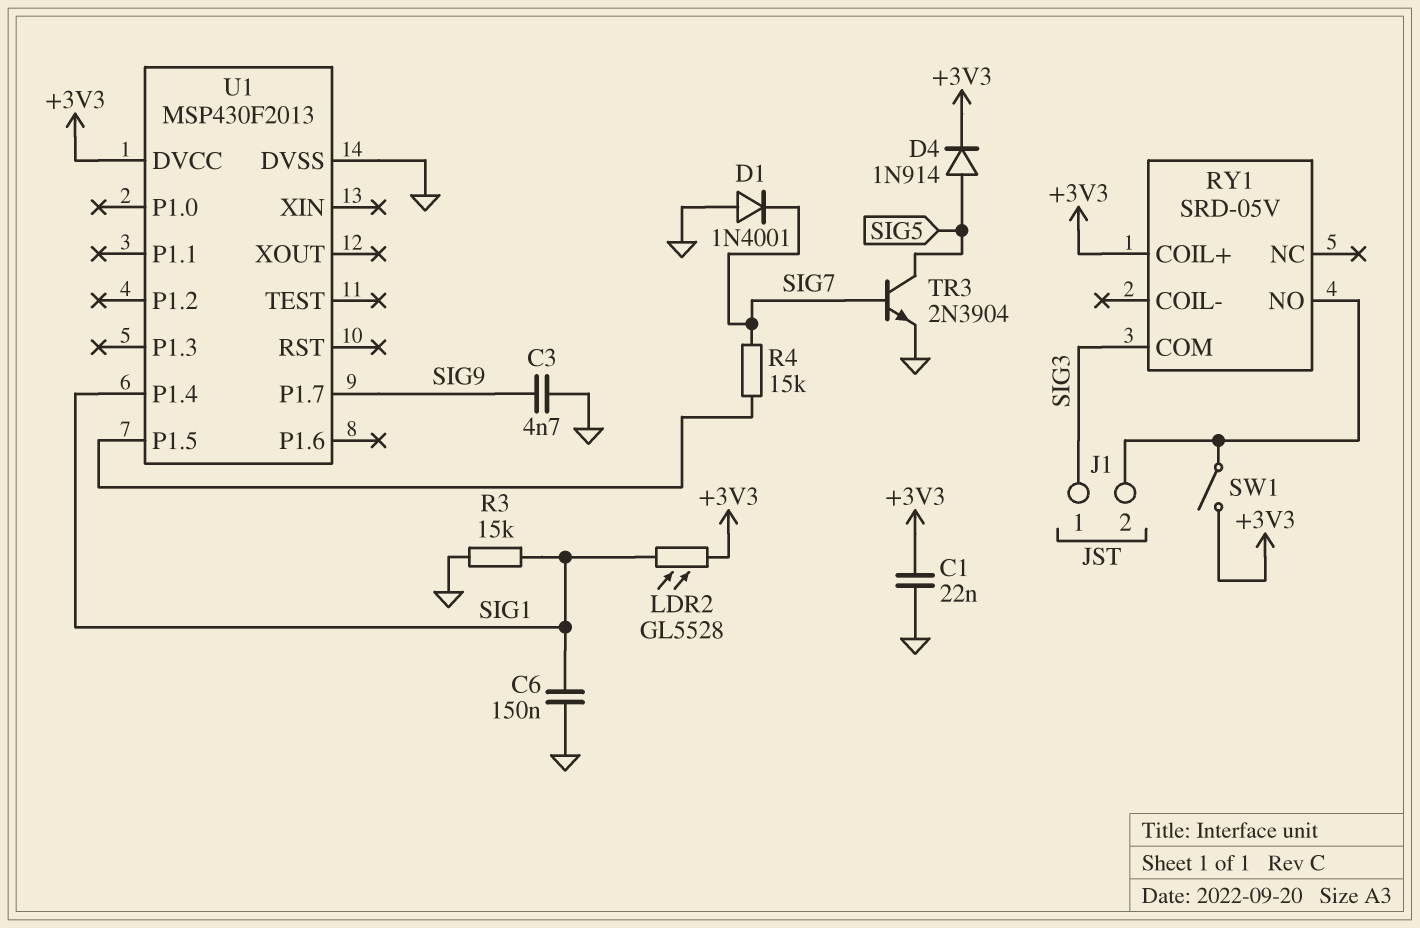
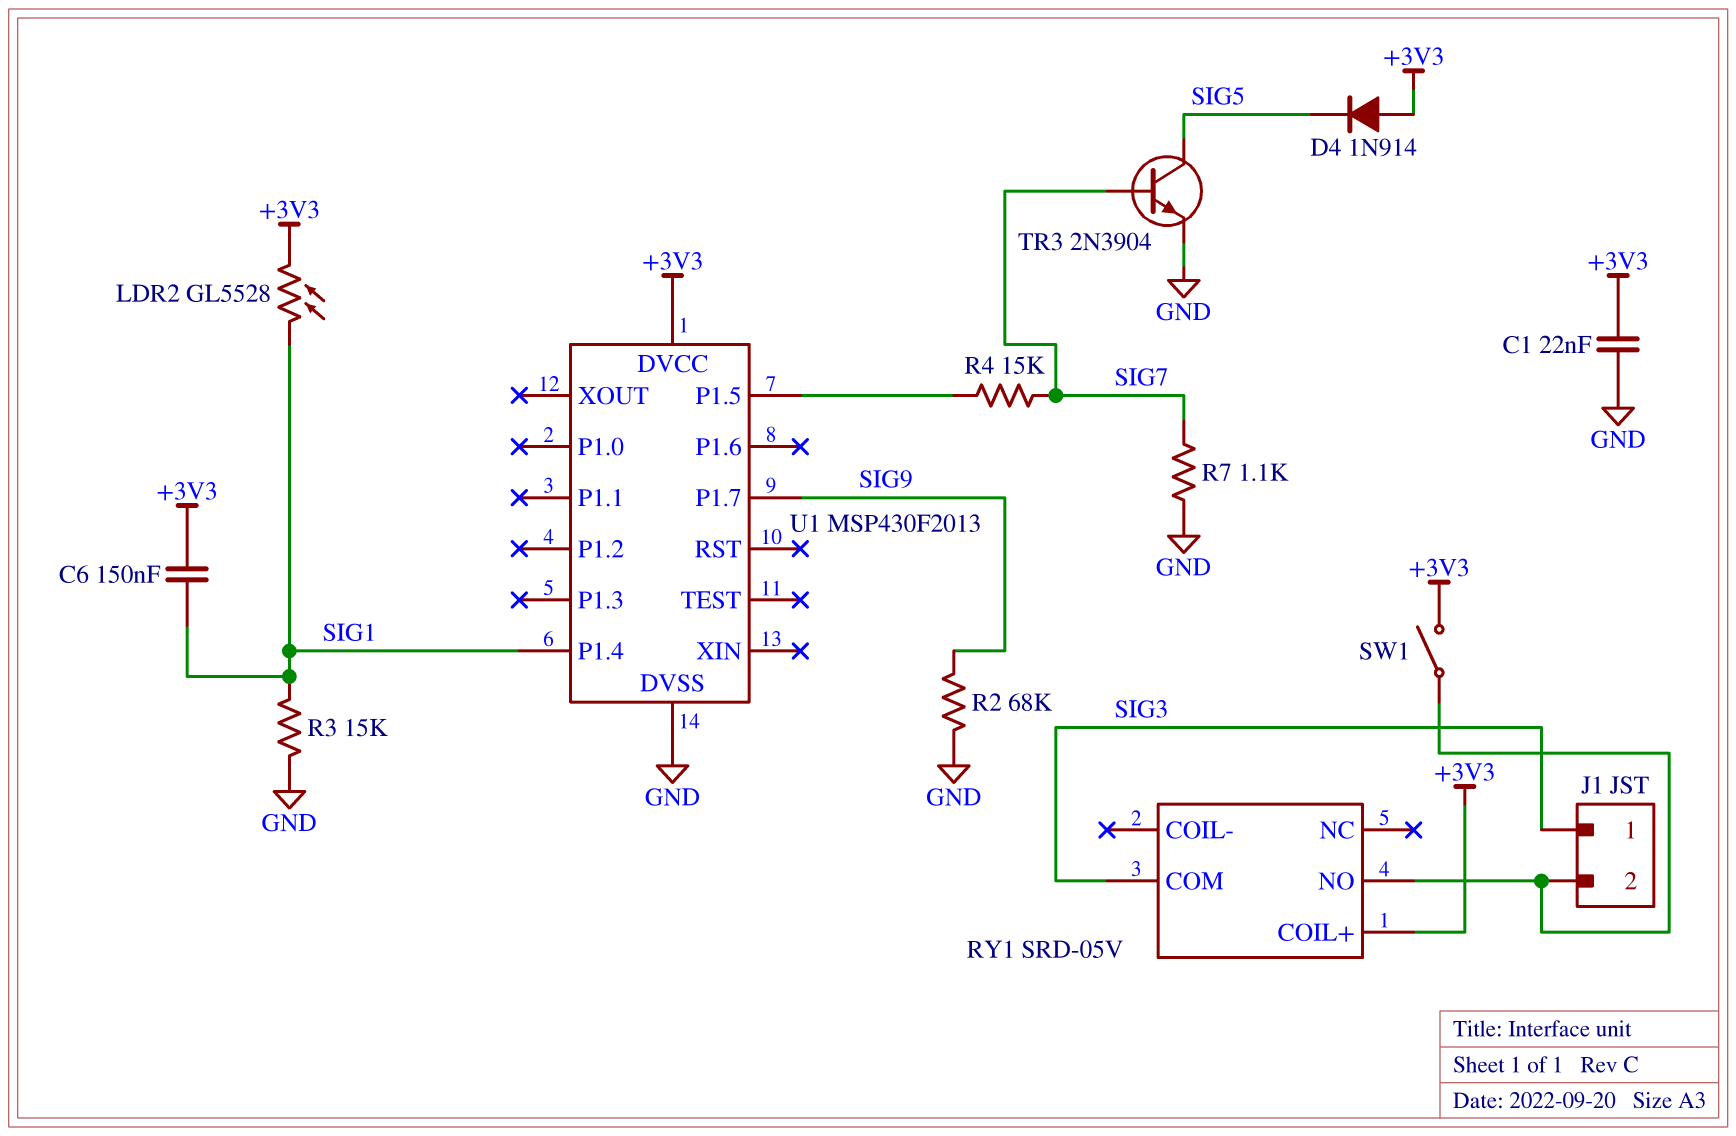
C3: 4.7nF (GND, SIG9) -> none
C6: 150nF (GND, SIG1) -> 150nF (+3V3, SIG1)
D1: diode 1N4001 (A GND, K SIG7) -> none
D4: diode 1N914 (A SIG5, K +3V3) -> diode 1N914 (A +3V3, K SIG5)
R2: none -> 68k (GND, SIG9)
R7: none -> 1.1k (GND, SIG7)

